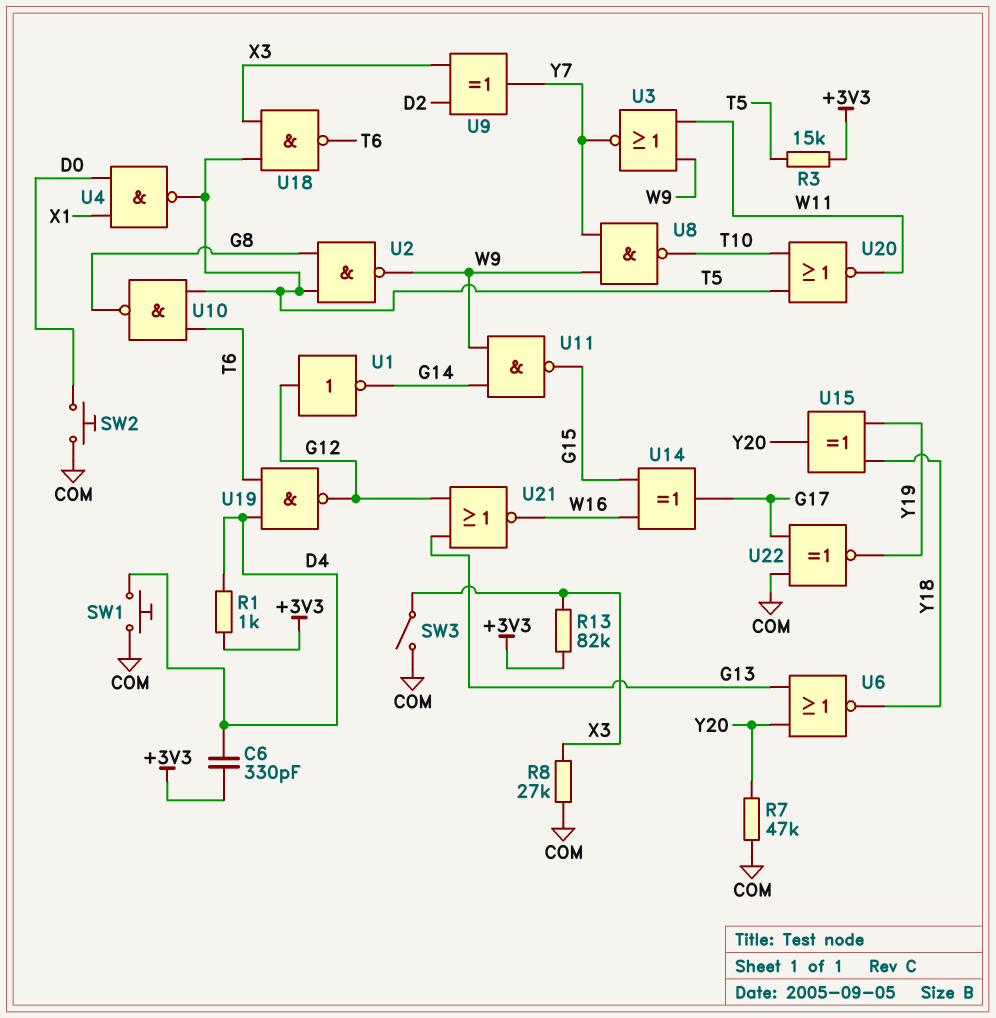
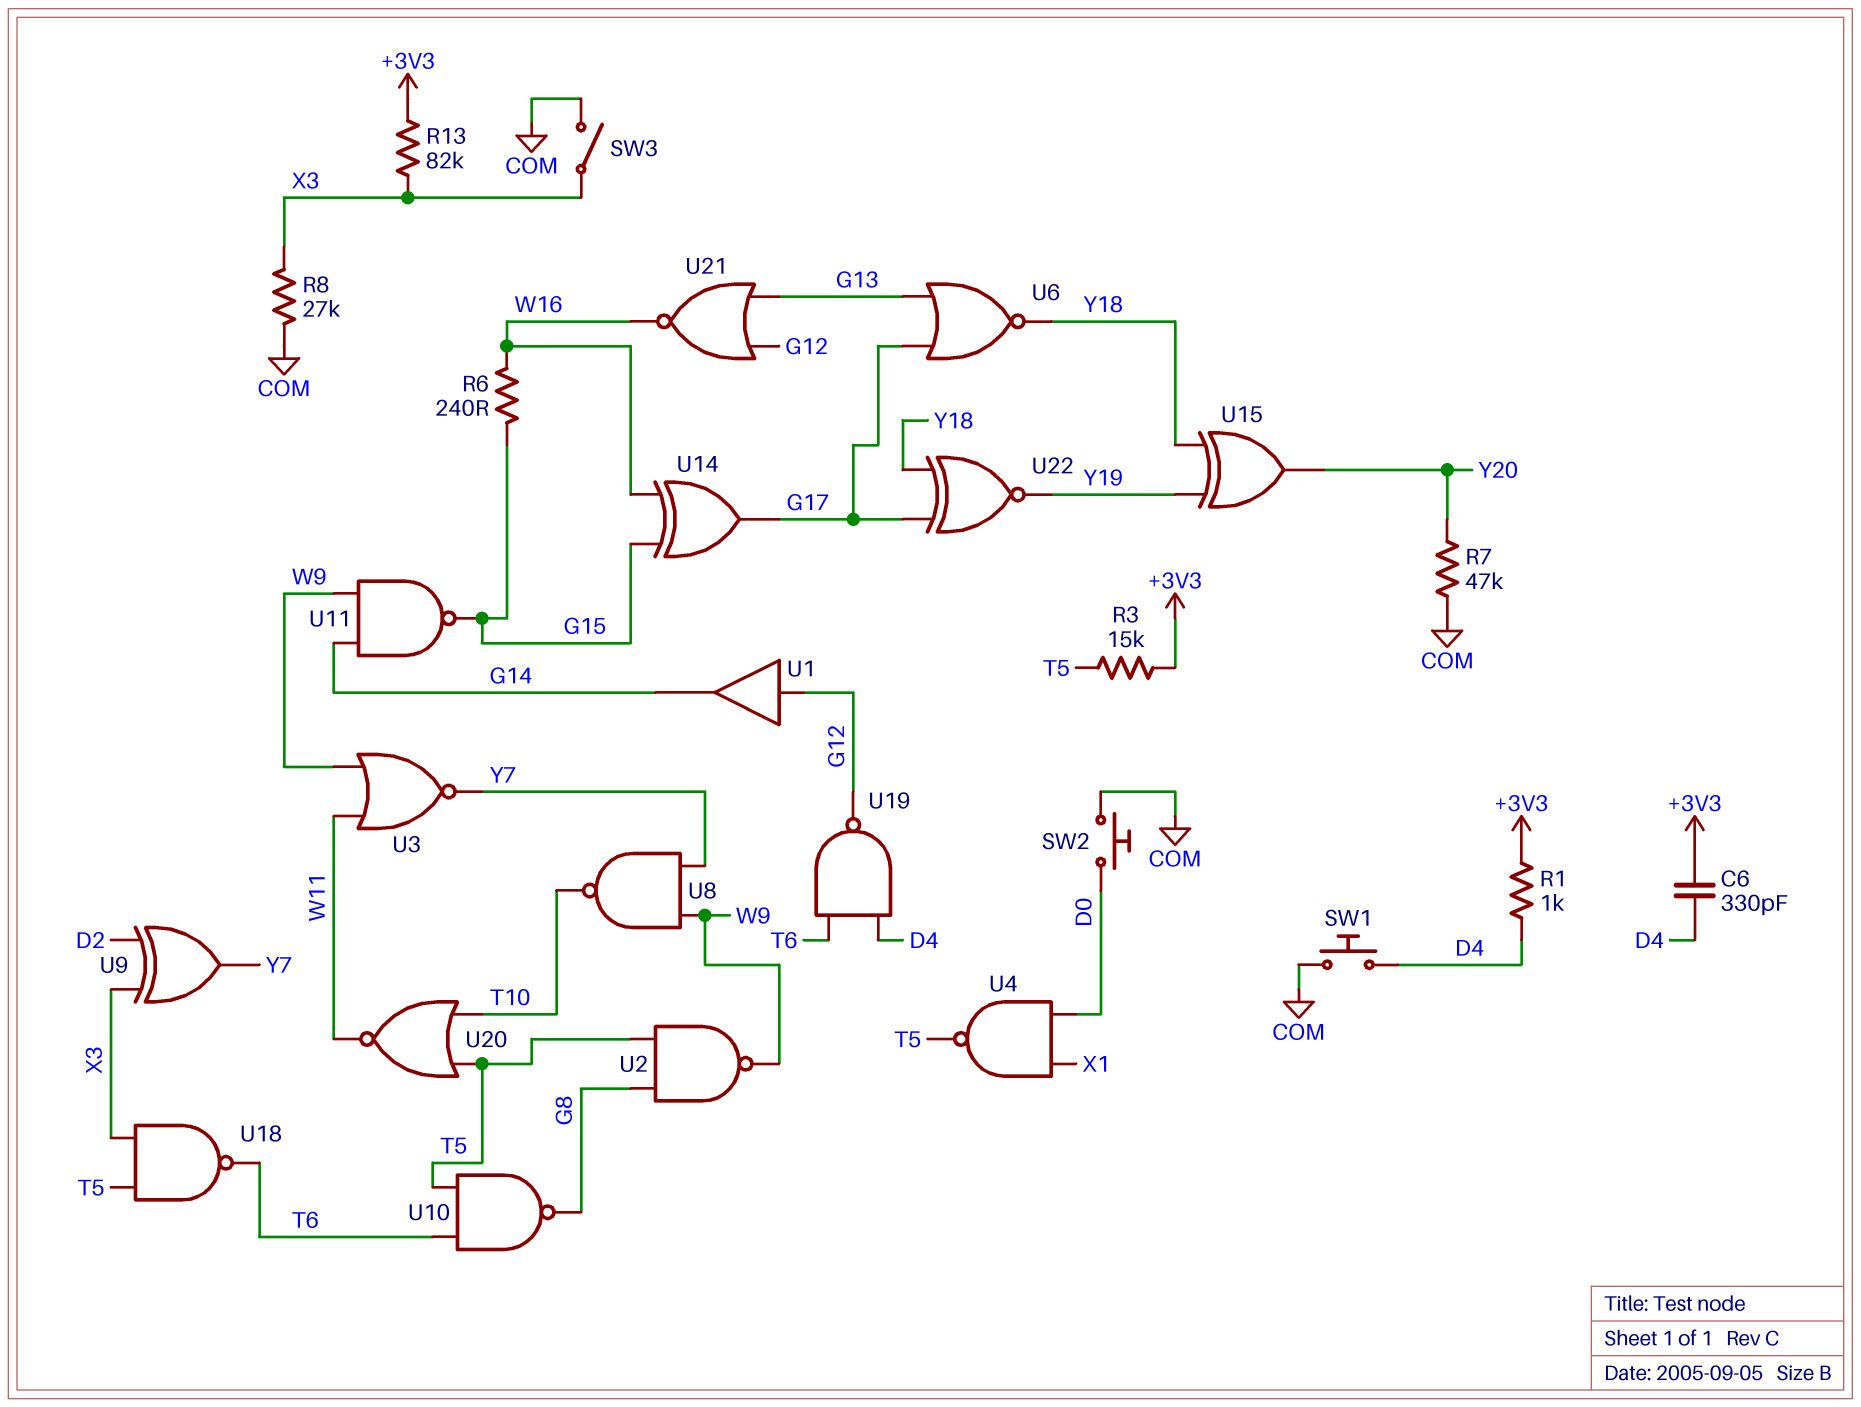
R6: none -> 240 (G15, W16)
U1: NOT (in G12, out G14) -> buffer (in G12, out G14)
U6: NOR (in G13, in Y20, out Y18) -> NOR (in G13, in G17, out Y18)
U22: XNOR (in COM, in G17, out Y19) -> XNOR (in G17, in Y18, out Y19)

